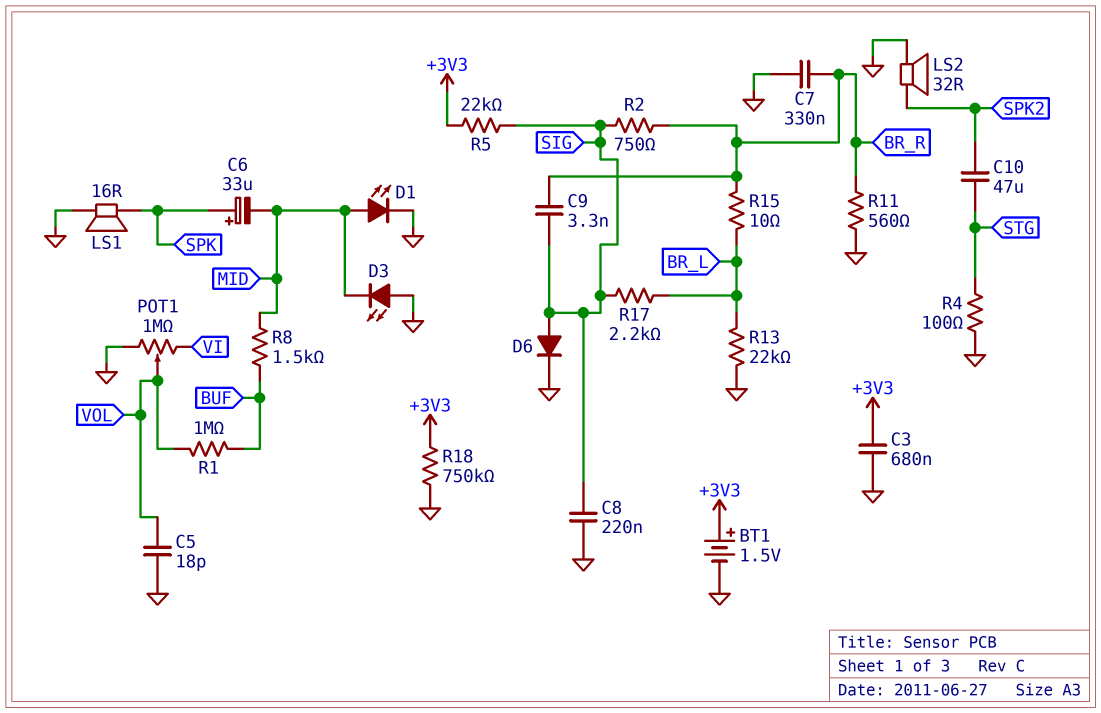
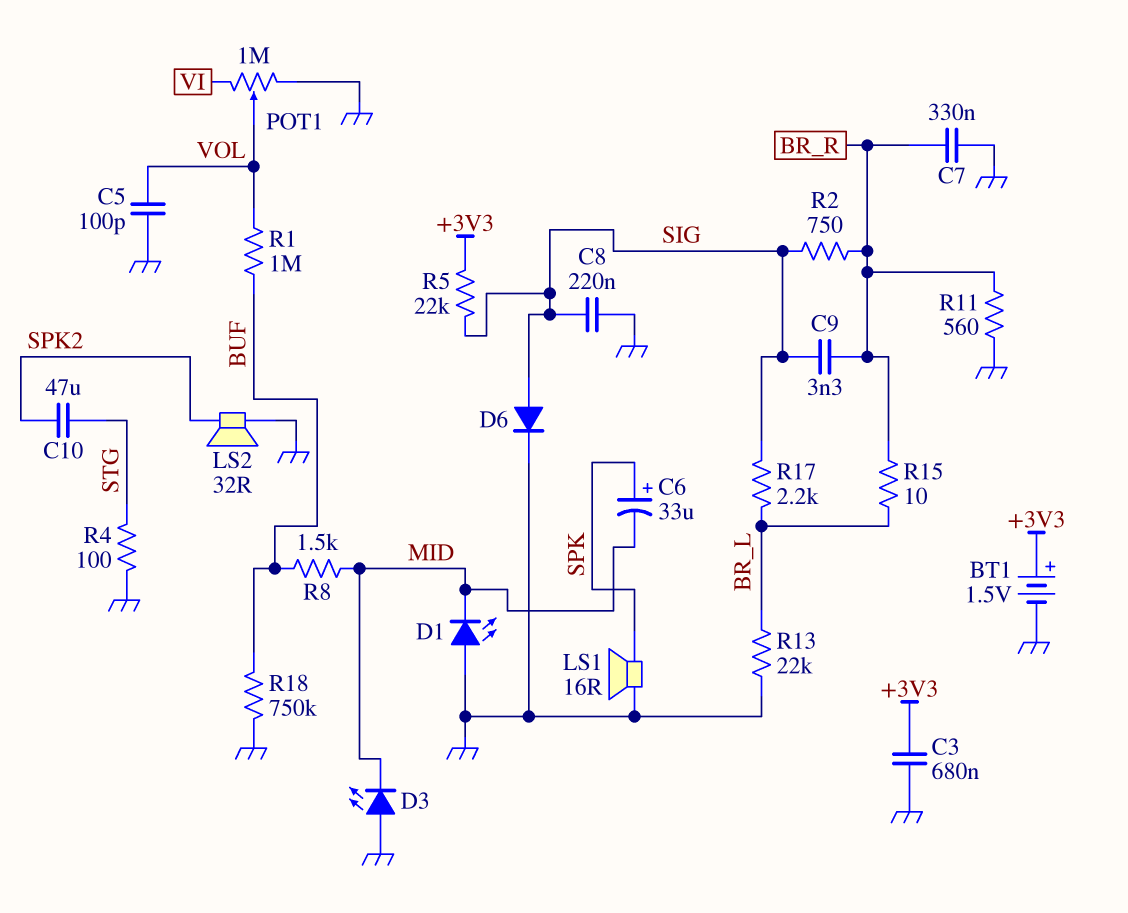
C5: 18pF (GND, VOL) -> 100pF (GND, VOL)
D1: LED (A MID, K GND) -> LED (A GND, K MID)
R18: 750k (+3V3, GND) -> 750k (BUF, GND)

